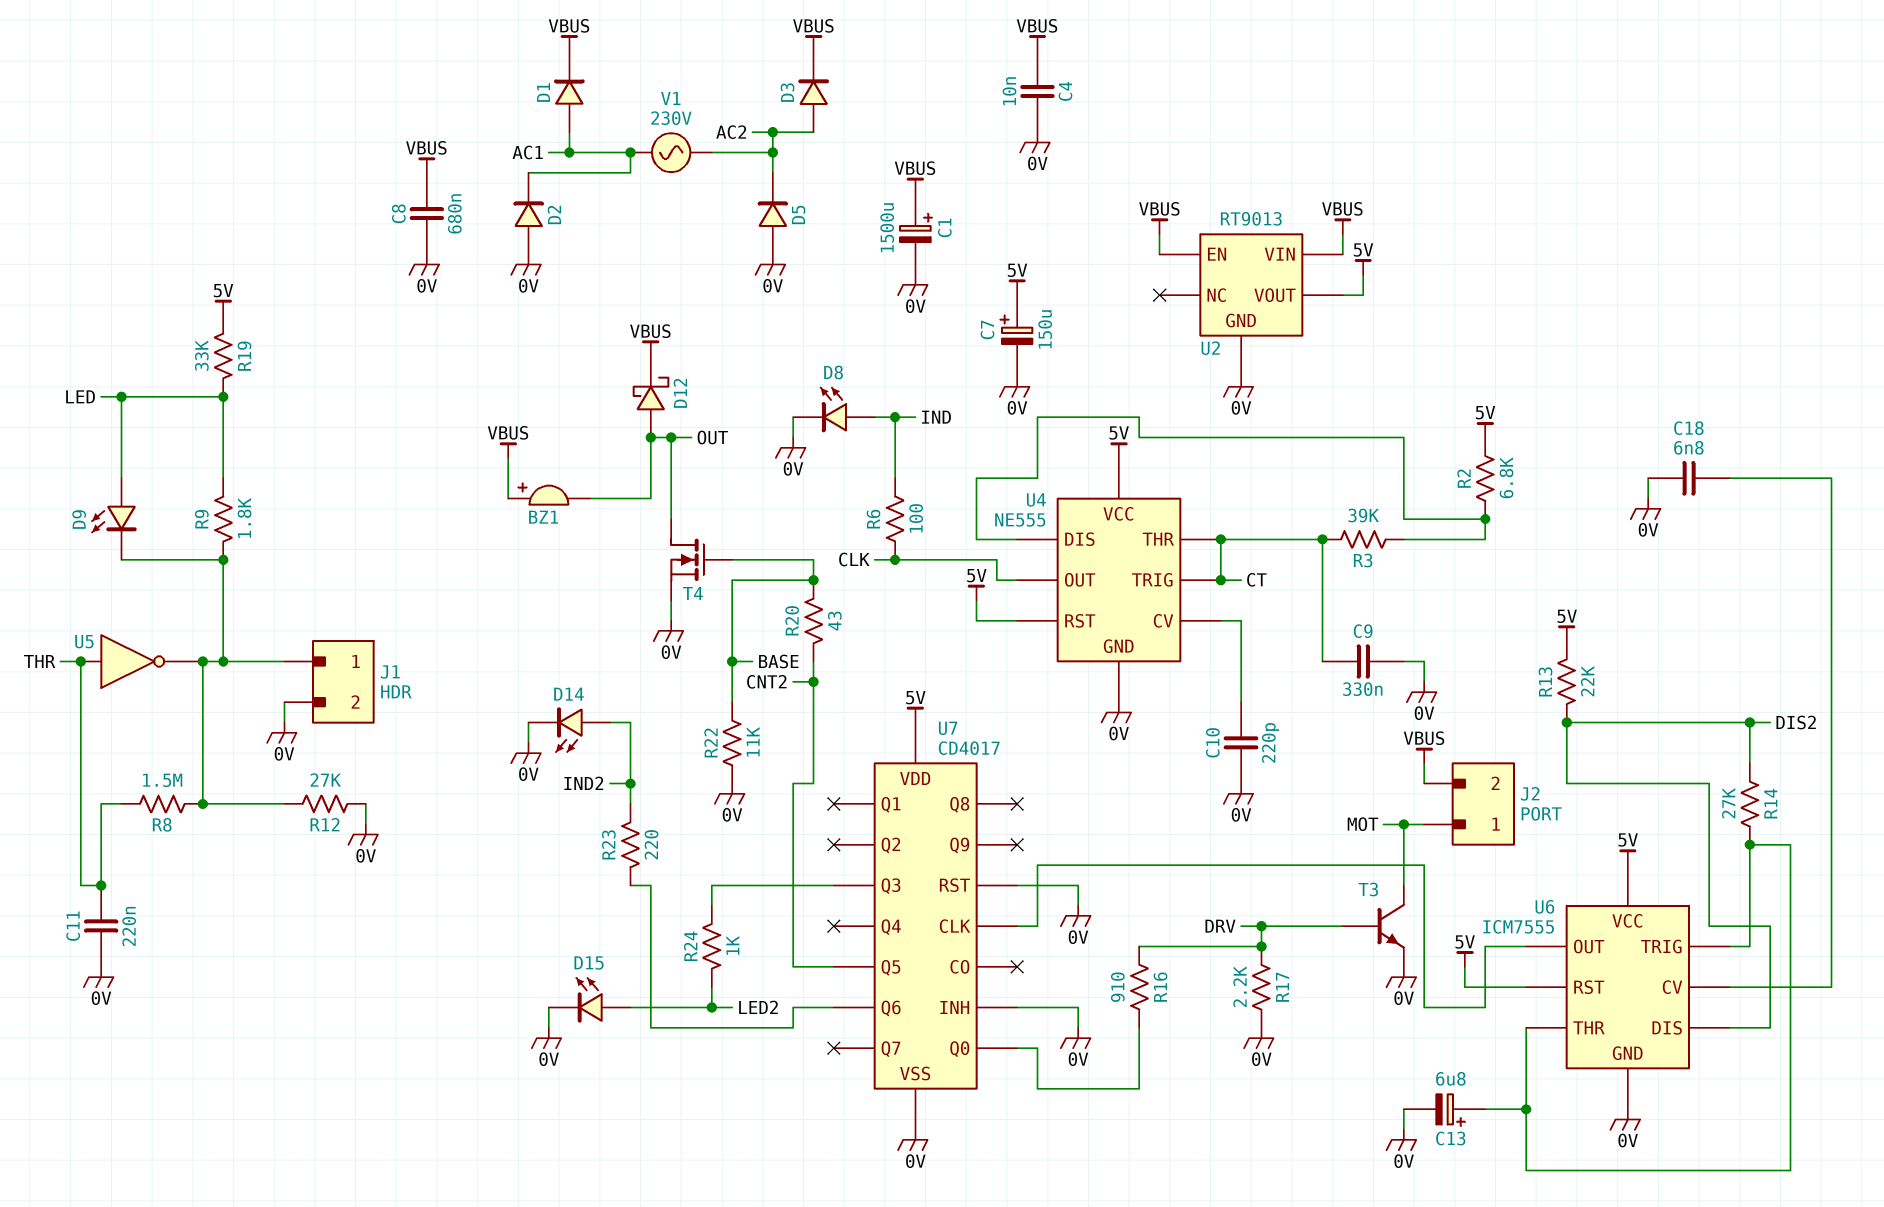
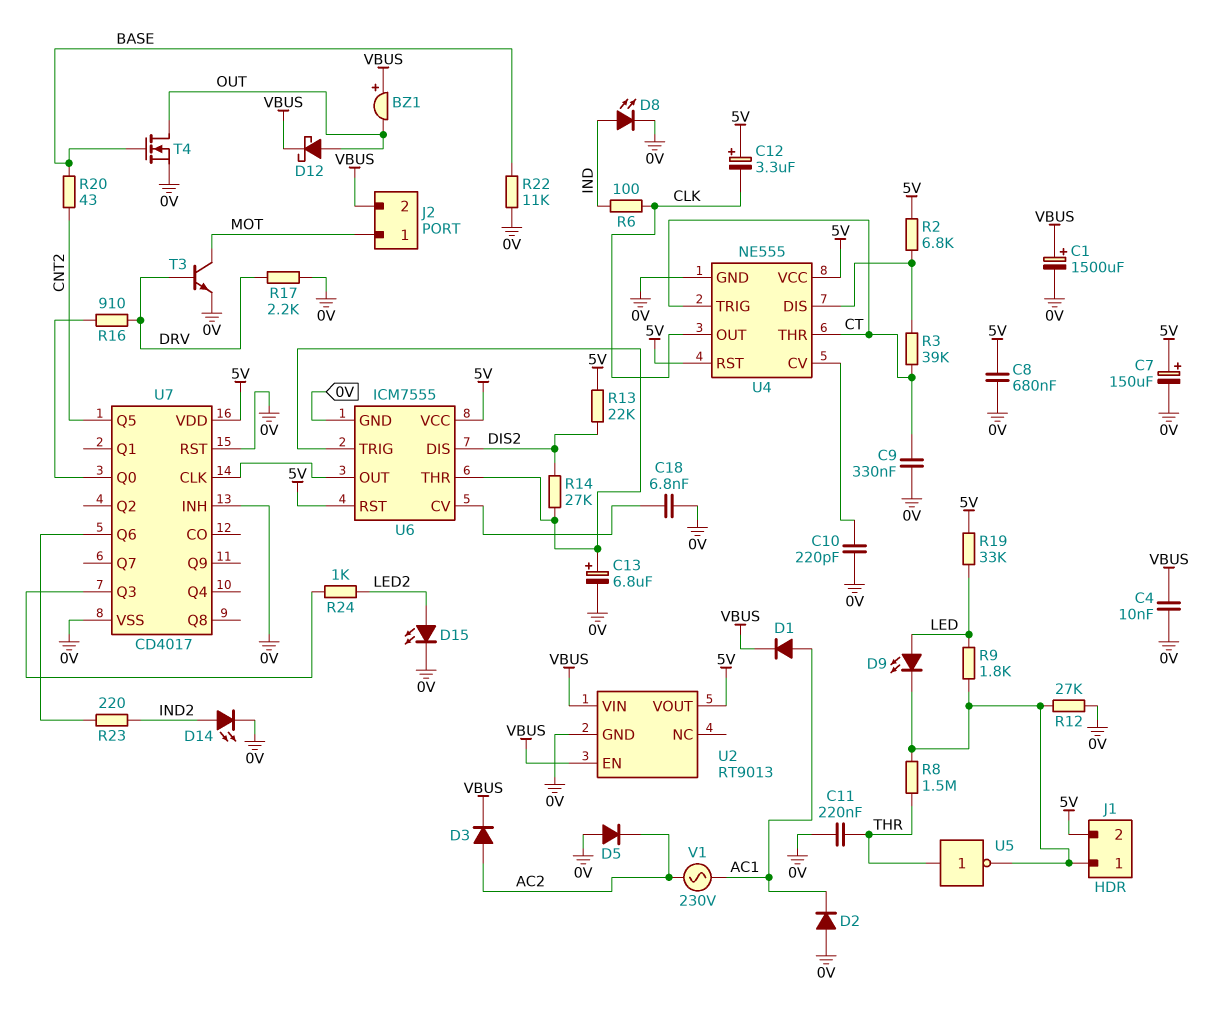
C8: 680nF (0V, VBUS) -> 680nF (0V, 5V)
C12: none -> 3.3uF (plus 5V, minus CLK)
J1 pin 2: 0V -> 5V

